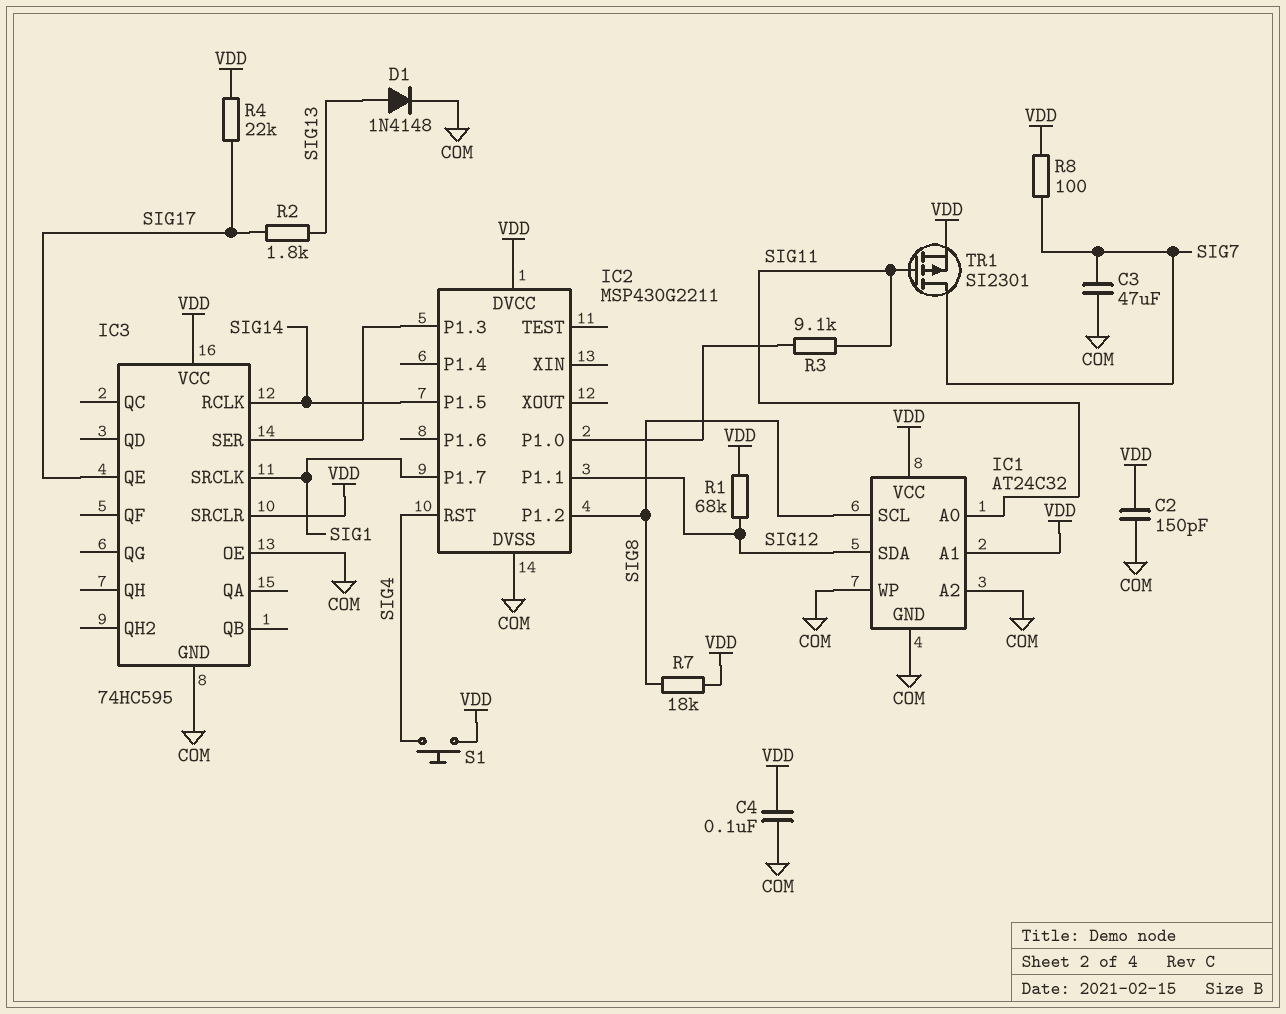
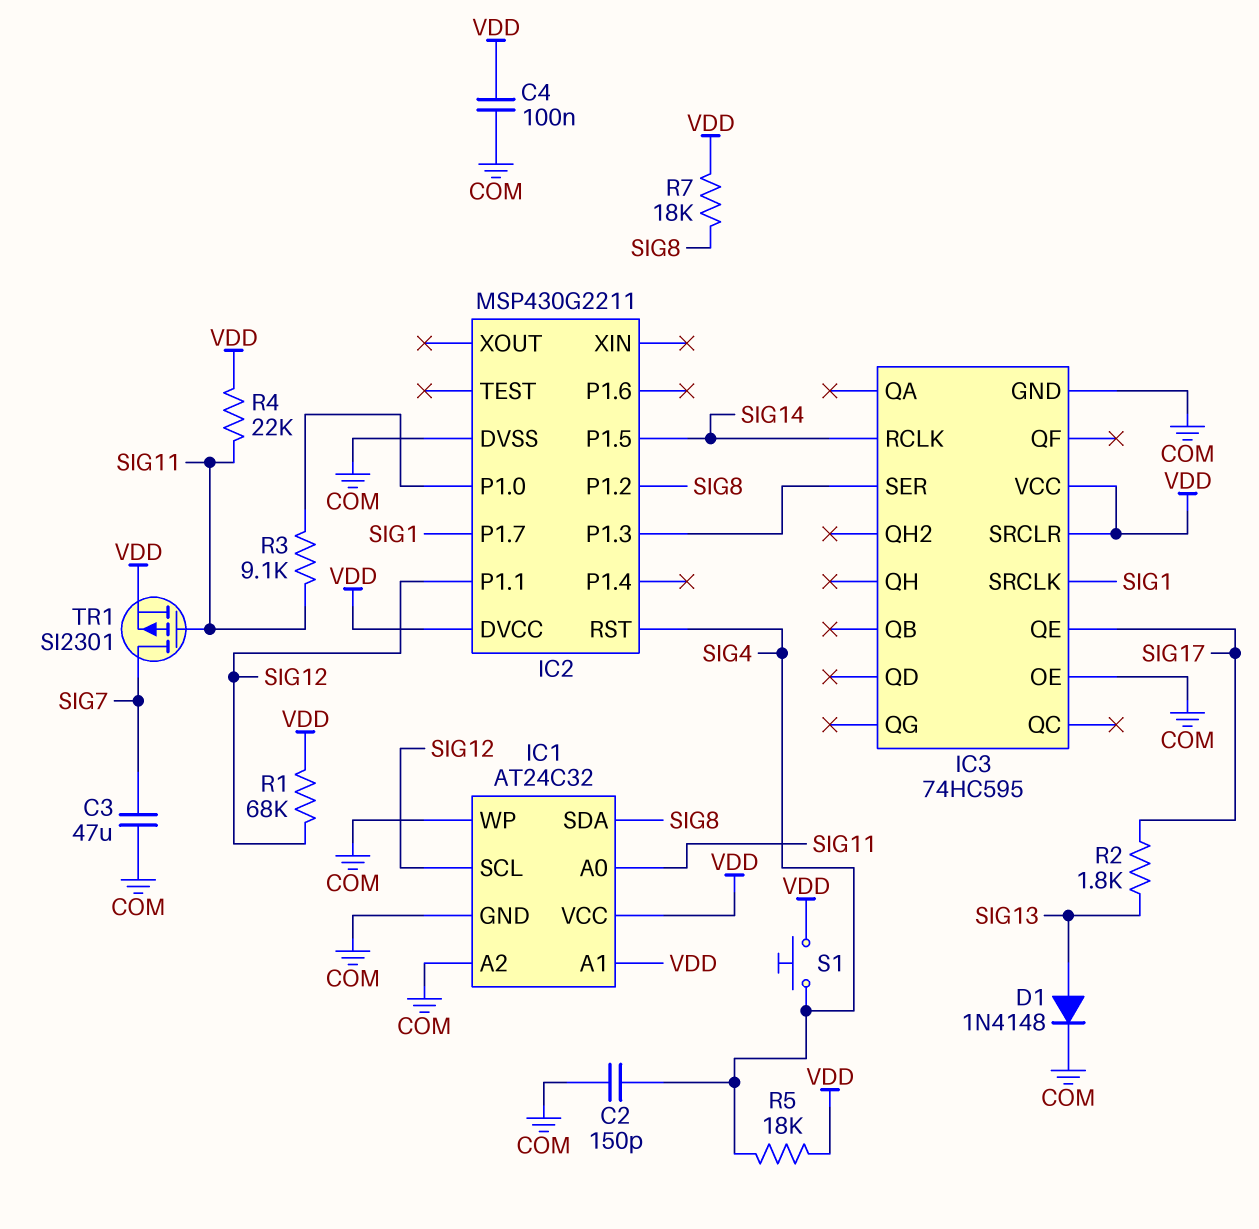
C2: 150pF (COM, VDD) -> 150pF (COM, SIG4)
IC1 pin SCL: SIG8 -> SIG12
IC1 pin SDA: SIG12 -> SIG8
R4: 22k (SIG17, VDD) -> 22k (SIG11, VDD)
R5: none -> 18k (SIG4, VDD)
R8: 100 (SIG7, VDD) -> none

